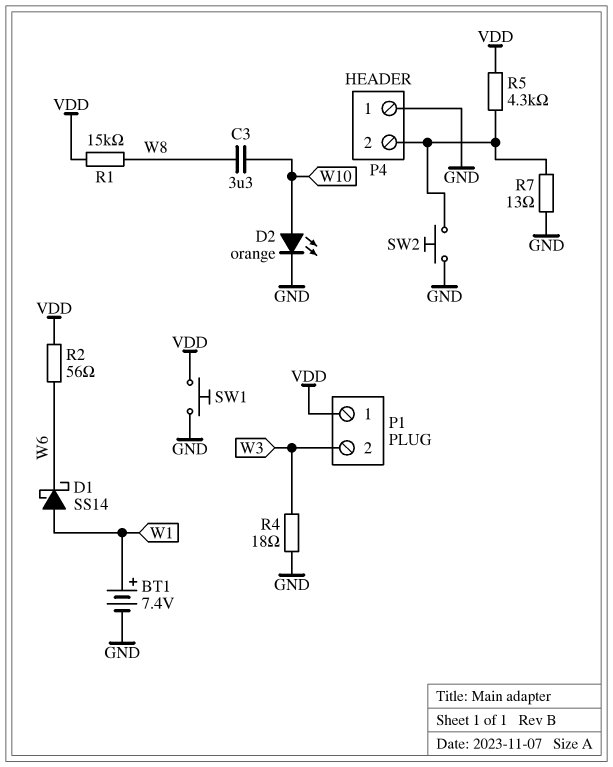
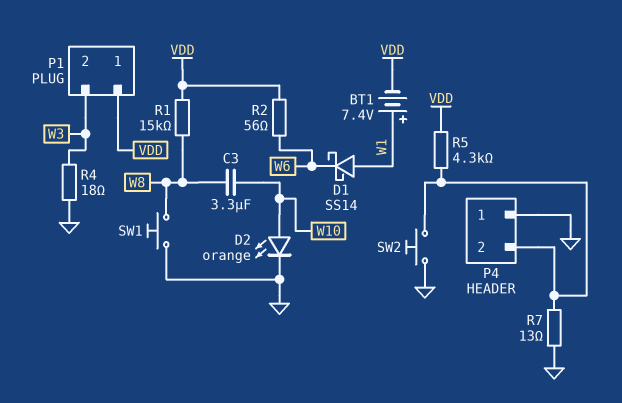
BT1: 7.4V (plus W1, minus GND) -> 7.4V (plus W1, minus VDD)
SW1: button (GND, VDD) -> button (GND, W8)

